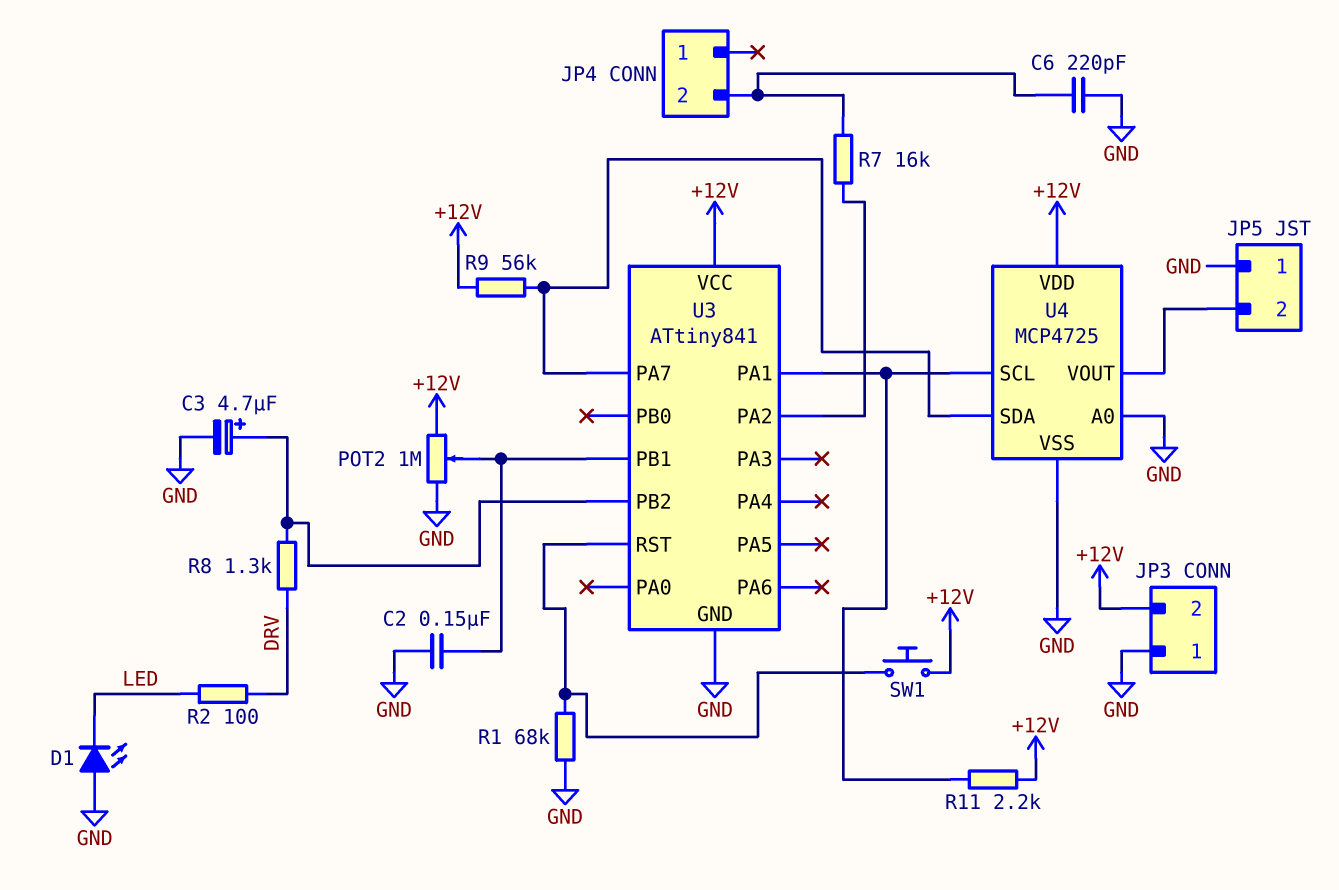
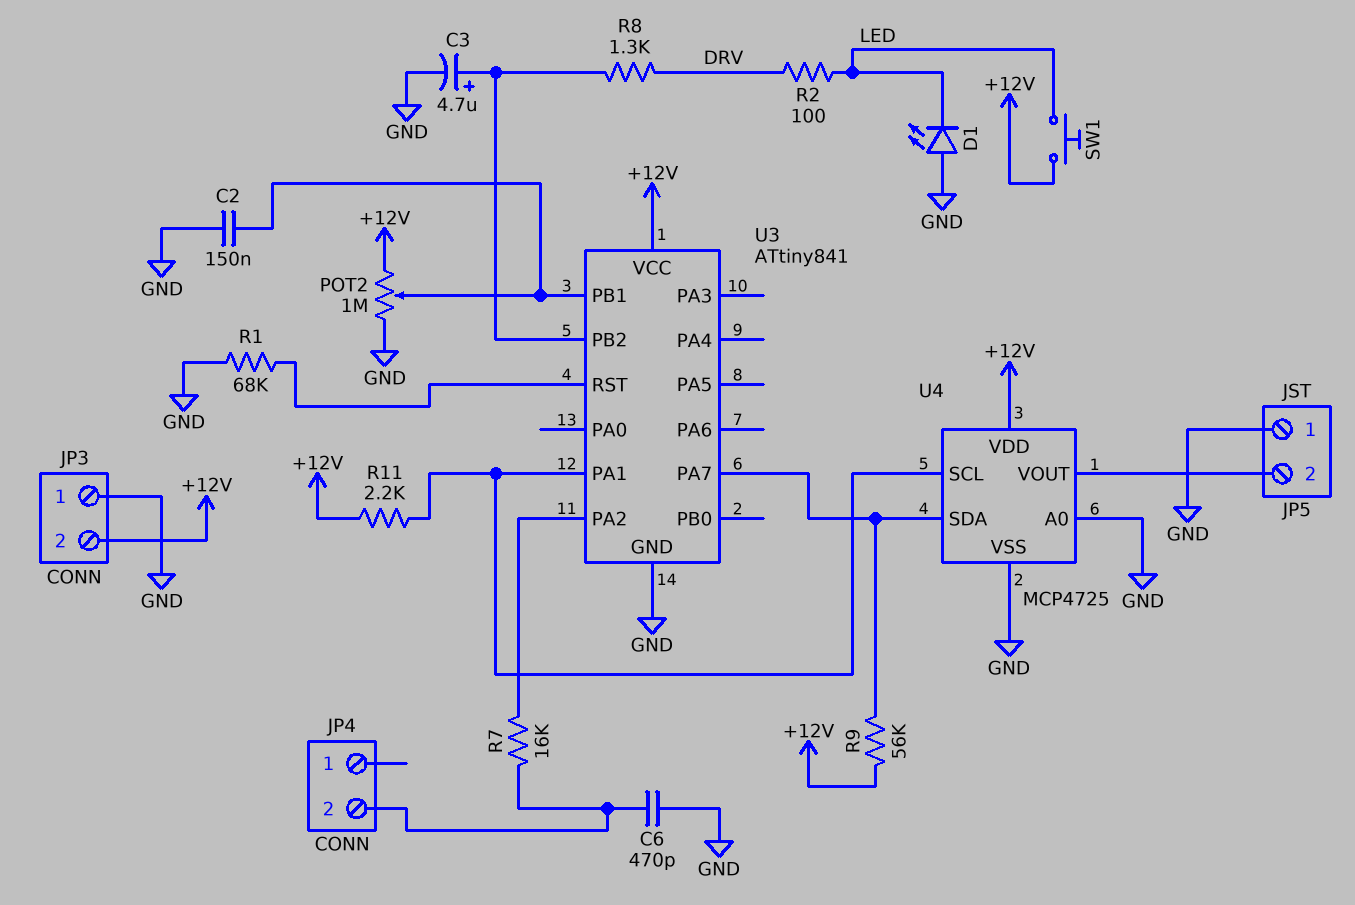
C6: 220pF (GND, JP4/2) -> 470pF (GND, JP4/2)
SW1: button (+12V, U3/RST) -> button (+12V, LED)

